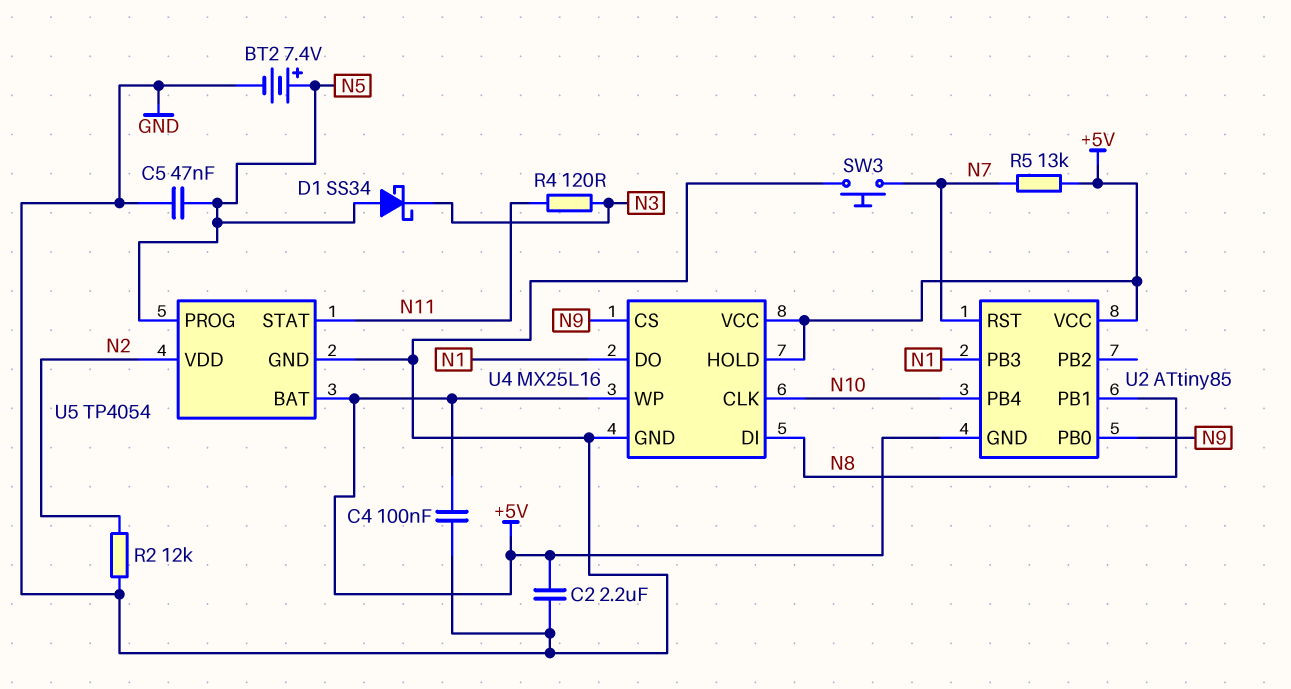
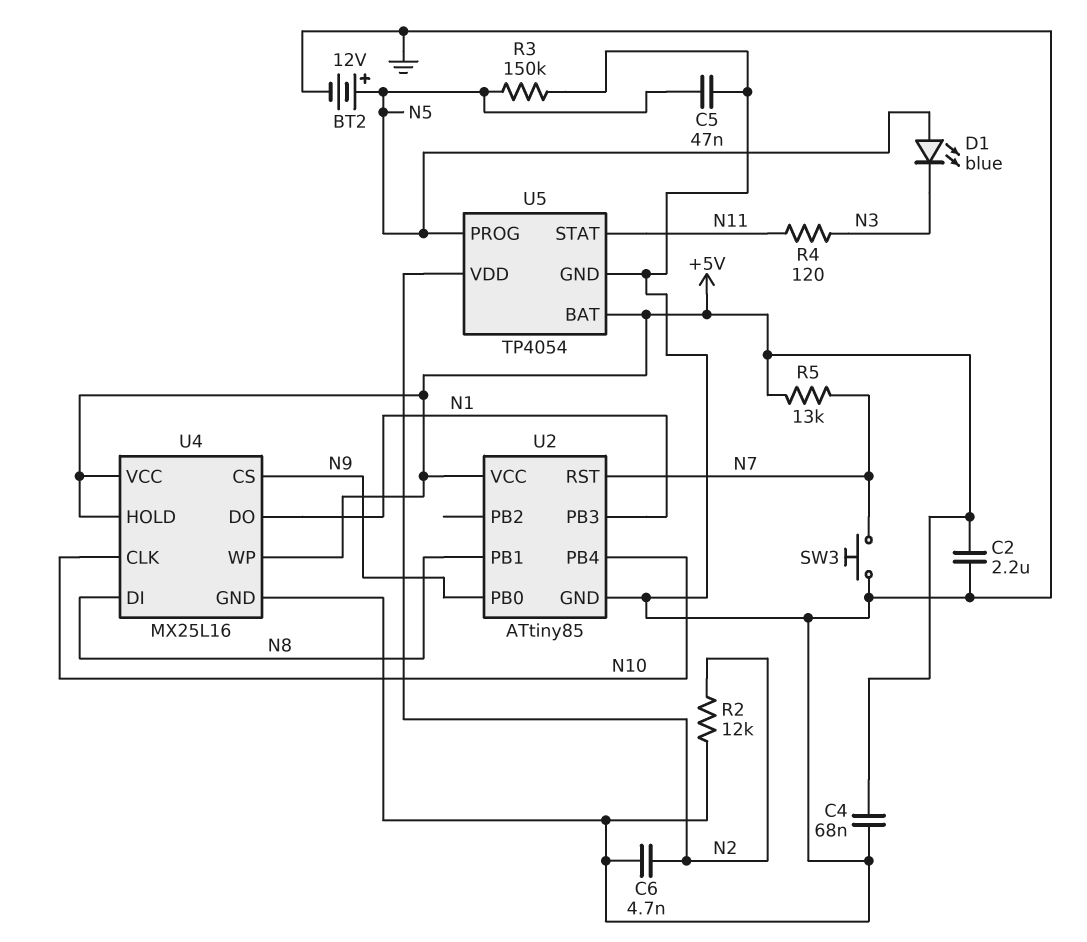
BT2: 7.4V (plus N5, minus GND) -> 12V (plus N5, minus GND)
C4: 100nF (+5V, GND) -> 68nF (+5V, GND)
C6: none -> 4.7nF (GND, N2)
D1: schottky SS34 (A N5, K N3) -> LED blue (A N5, K N3)
R3: none -> 150k (GND, N5)
U2 pin GND: +5V -> GND

